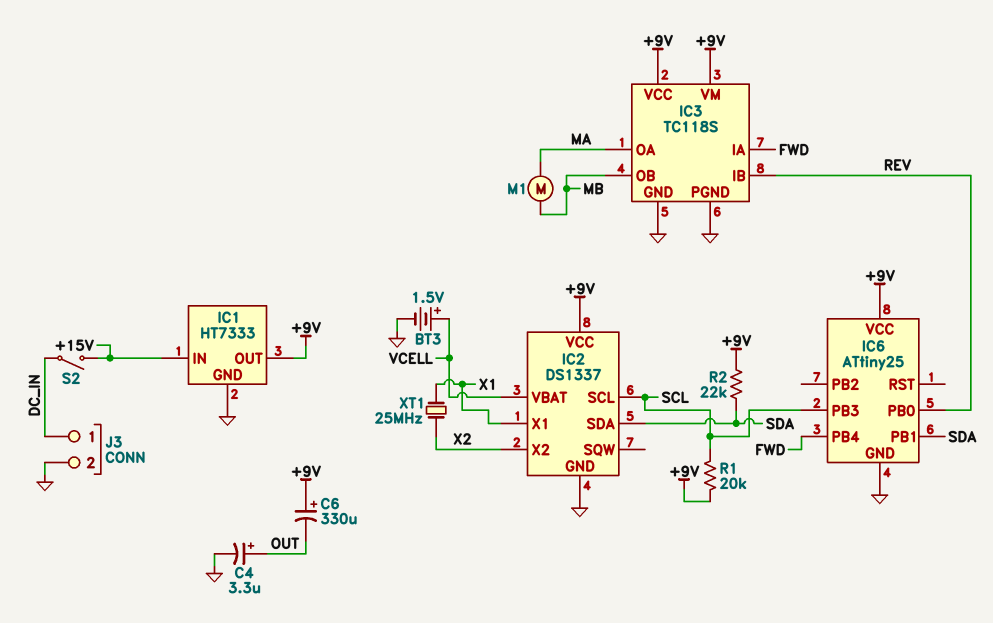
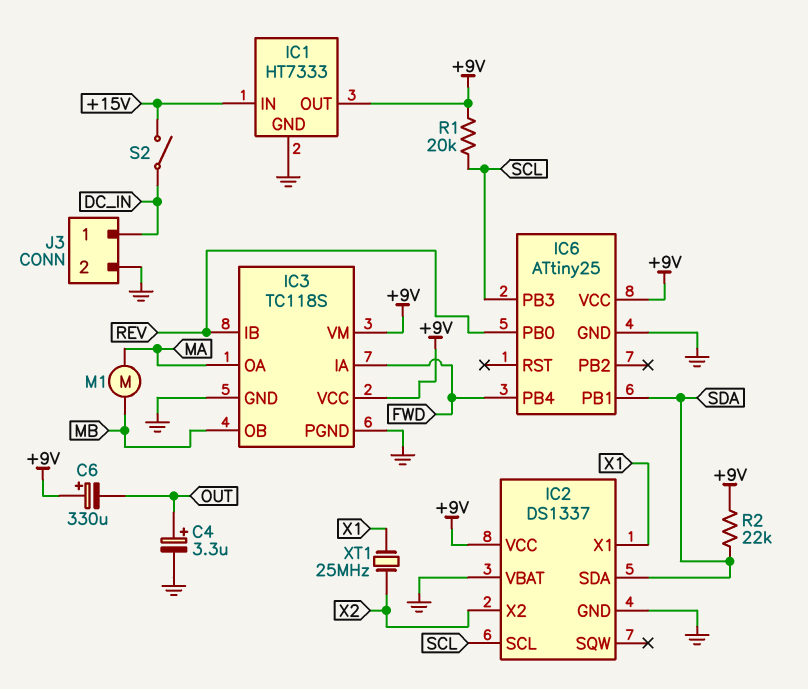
BT3: 1.5V (plus VCELL, minus GND) -> none
IC2 pin VBAT: VCELL -> GND

